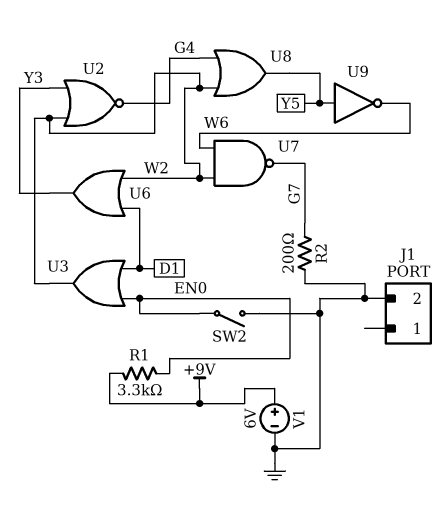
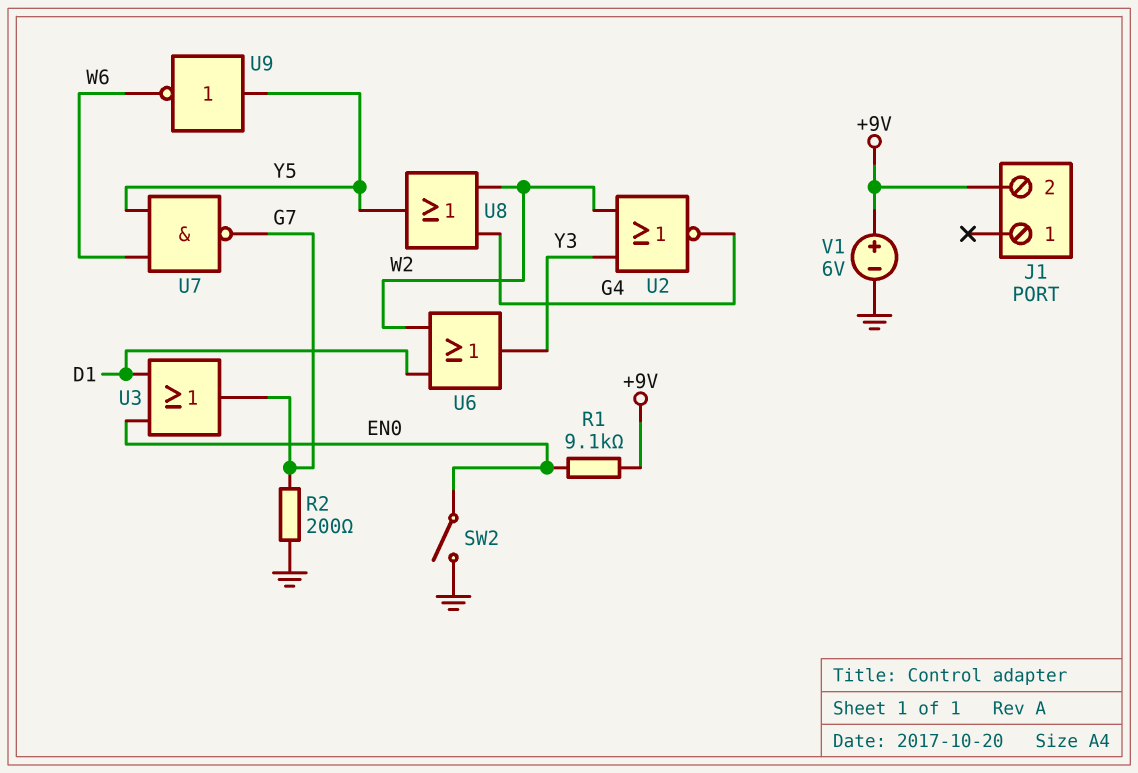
J1 pin 2: GND -> +9V
R1: 3.3k (+9V, EN0) -> 9.1k (+9V, EN0)
U3: OR (in D1, in EN0, out W2) -> OR (in D1, in EN0, out G7)
U7: NAND (in W2, in W6, out G7) -> NAND (in W6, in Y5, out G7)

